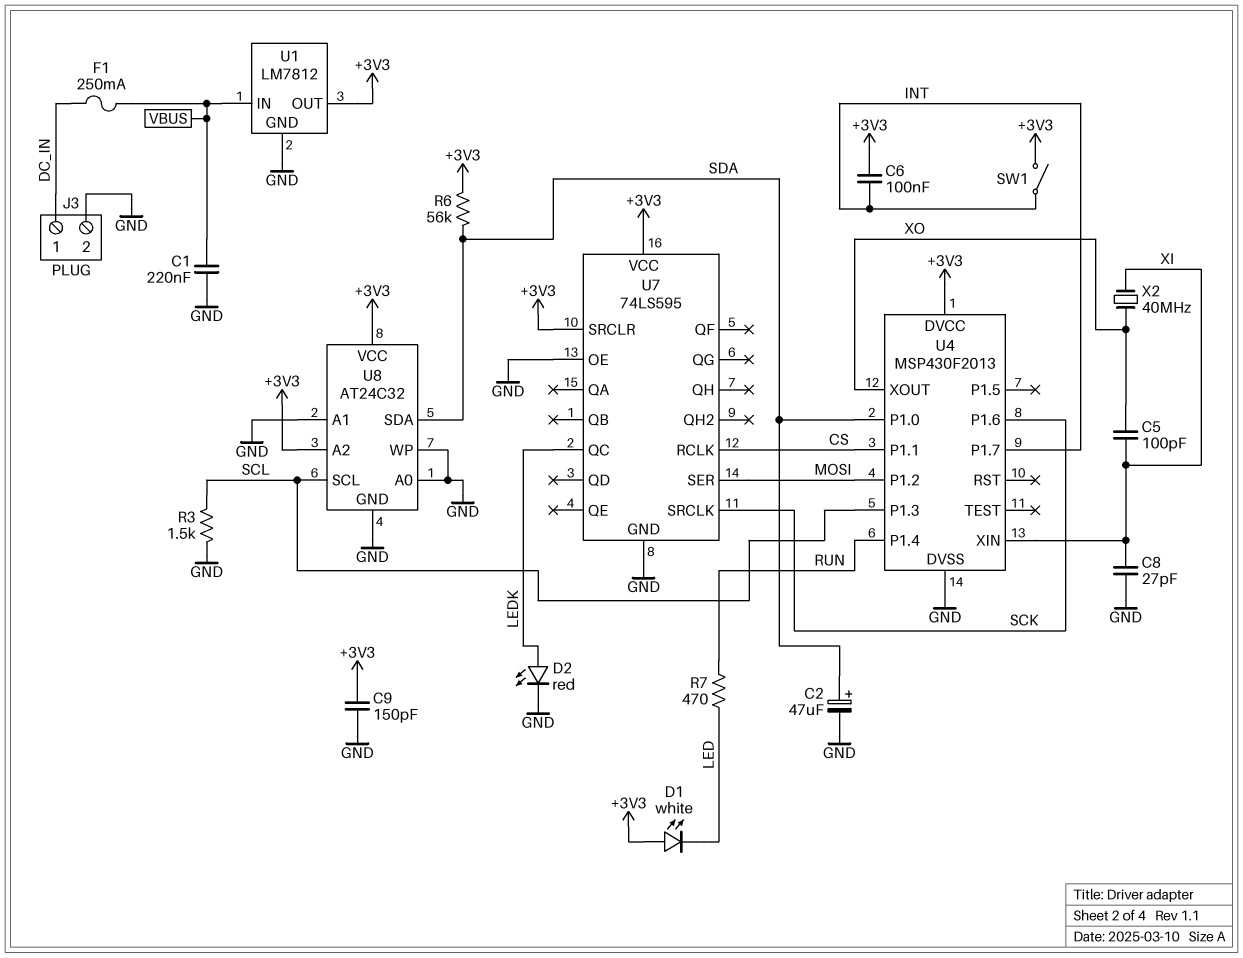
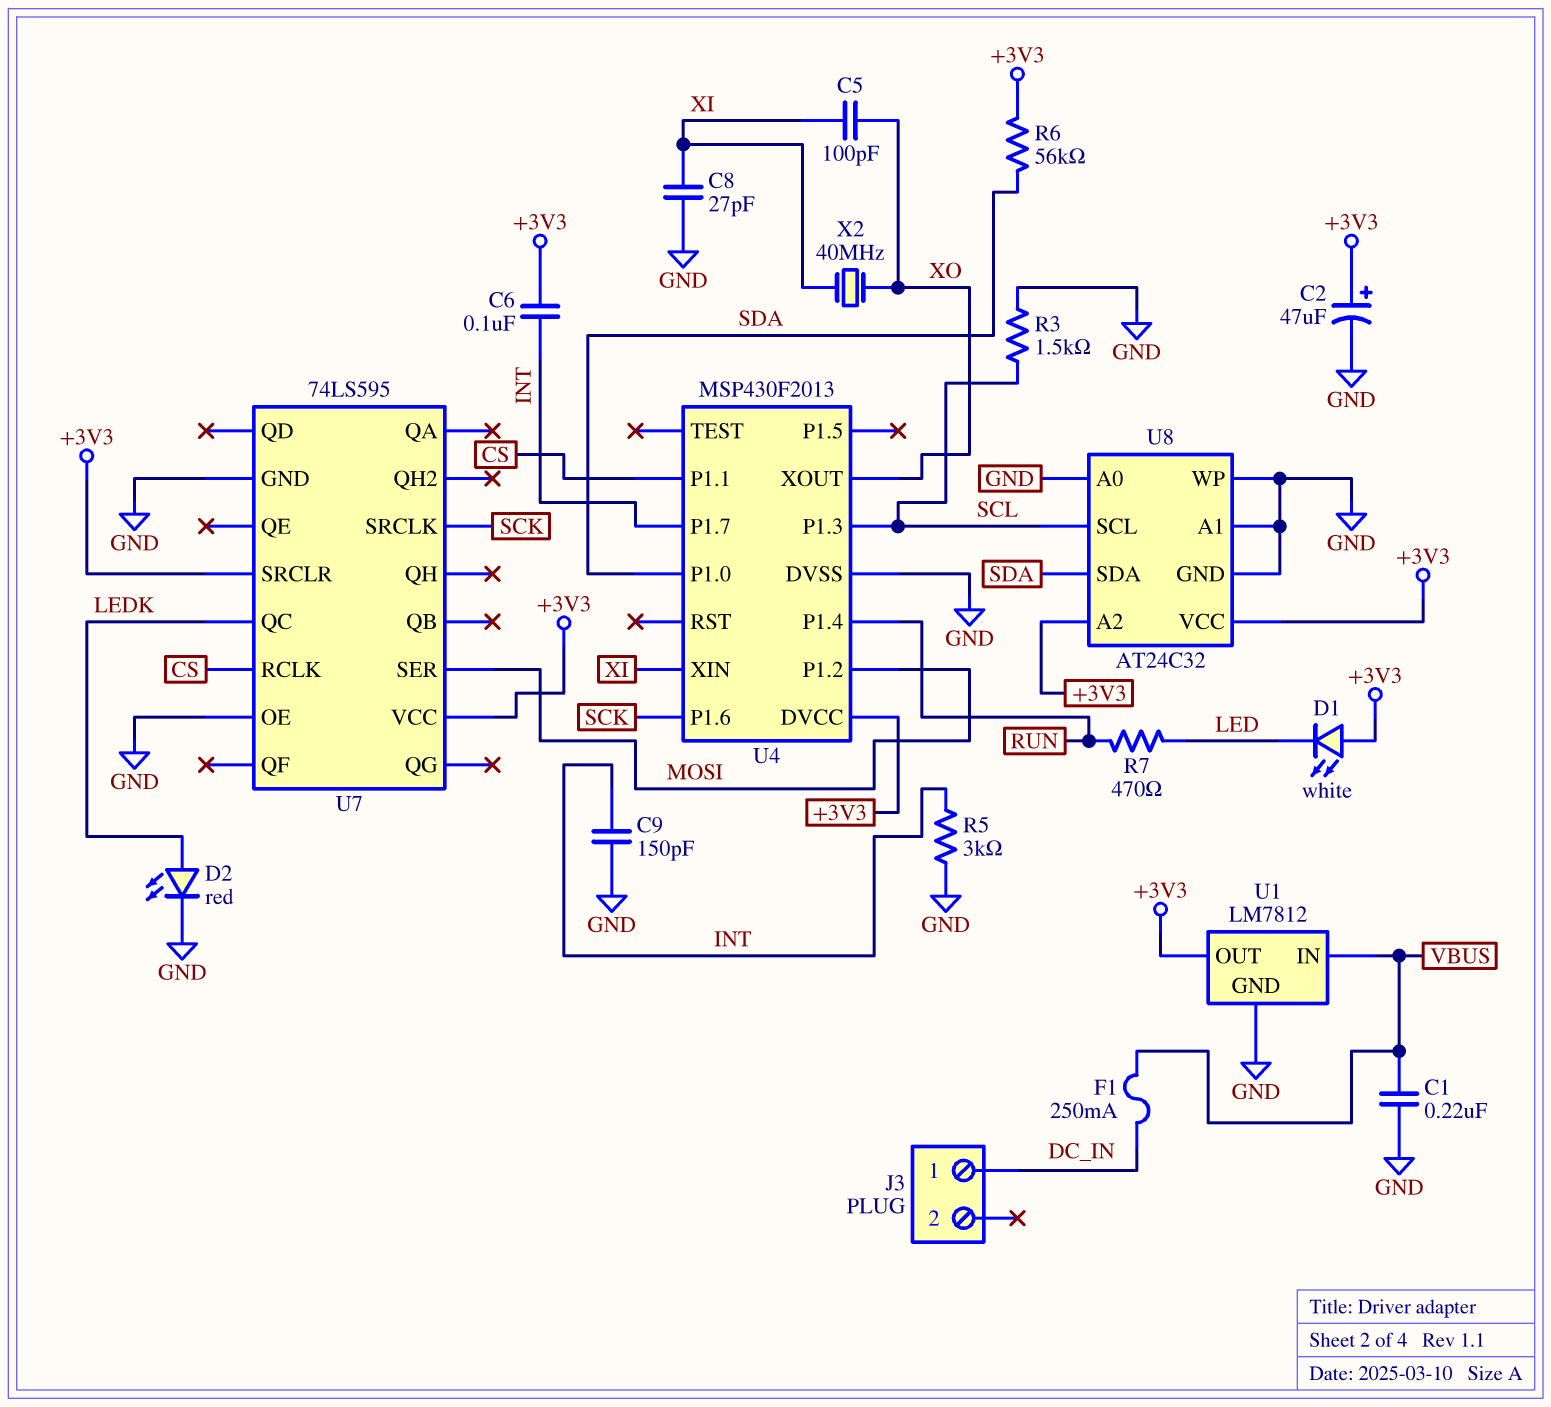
C2: 47uF (plus SDA, minus GND) -> 47uF (plus +3V3, minus GND)
C9: 150pF (+3V3, GND) -> 150pF (GND, INT)
J3 pin 2: GND -> none
R5: none -> 3k (GND, INT)
SW1: switch (+3V3, INT) -> none

